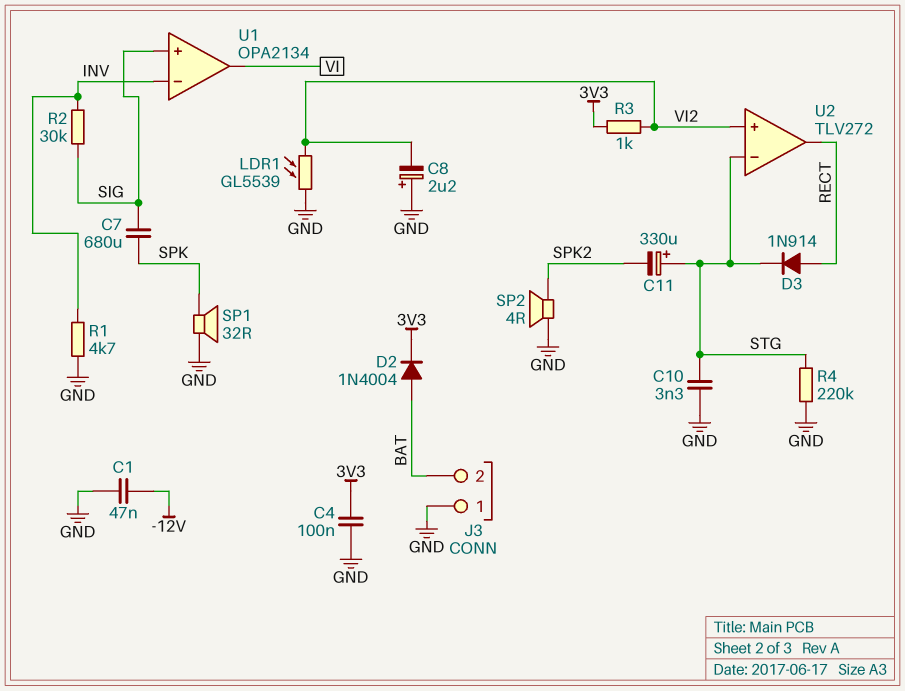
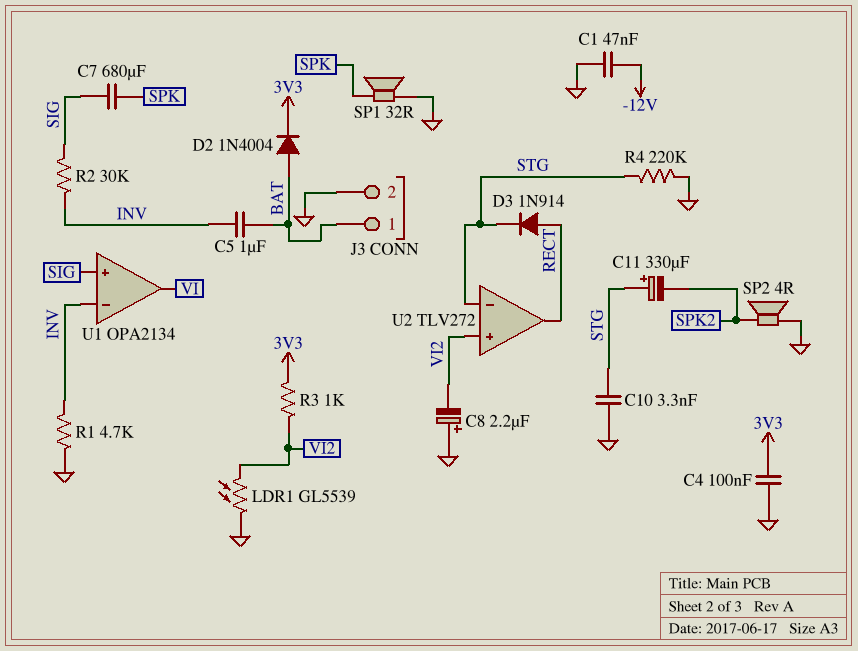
C5: none -> 1uF (BAT, INV)
J3 pin 1: GND -> BAT
J3 pin 2: BAT -> GND

